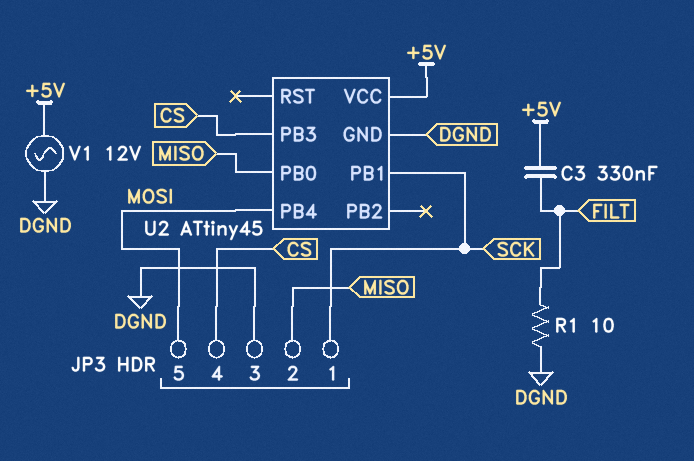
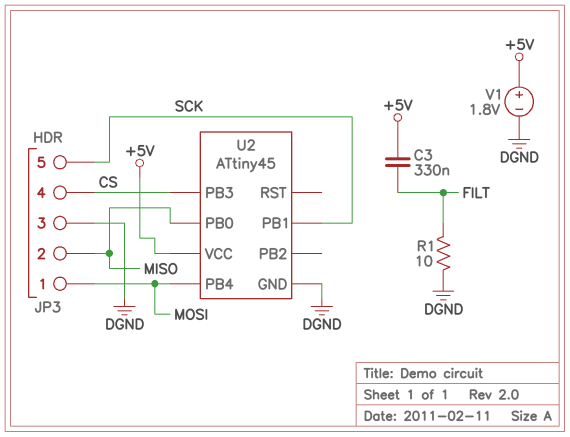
JP3 pin 1: SCK -> MOSI
JP3 pin 5: MOSI -> SCK
V1: AC 12V (+5V, DGND) -> 1.8V (plus +5V, minus DGND)

